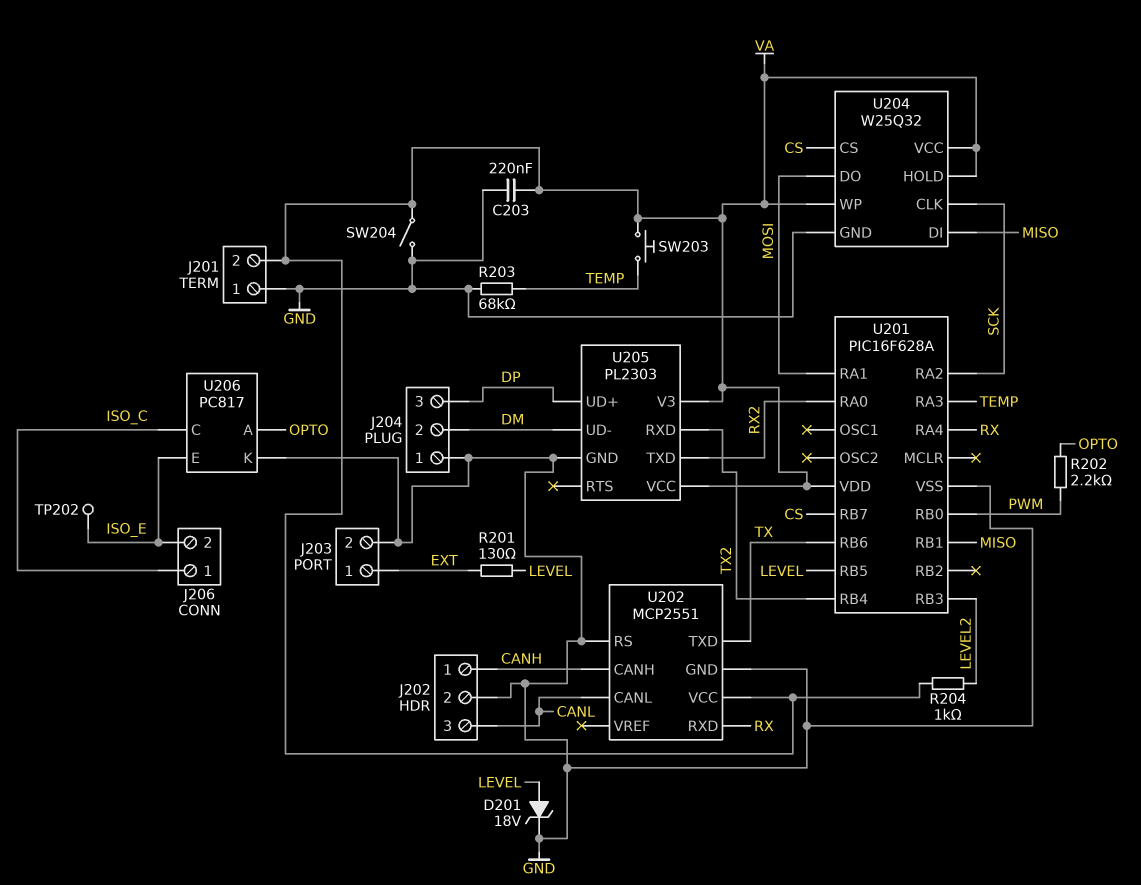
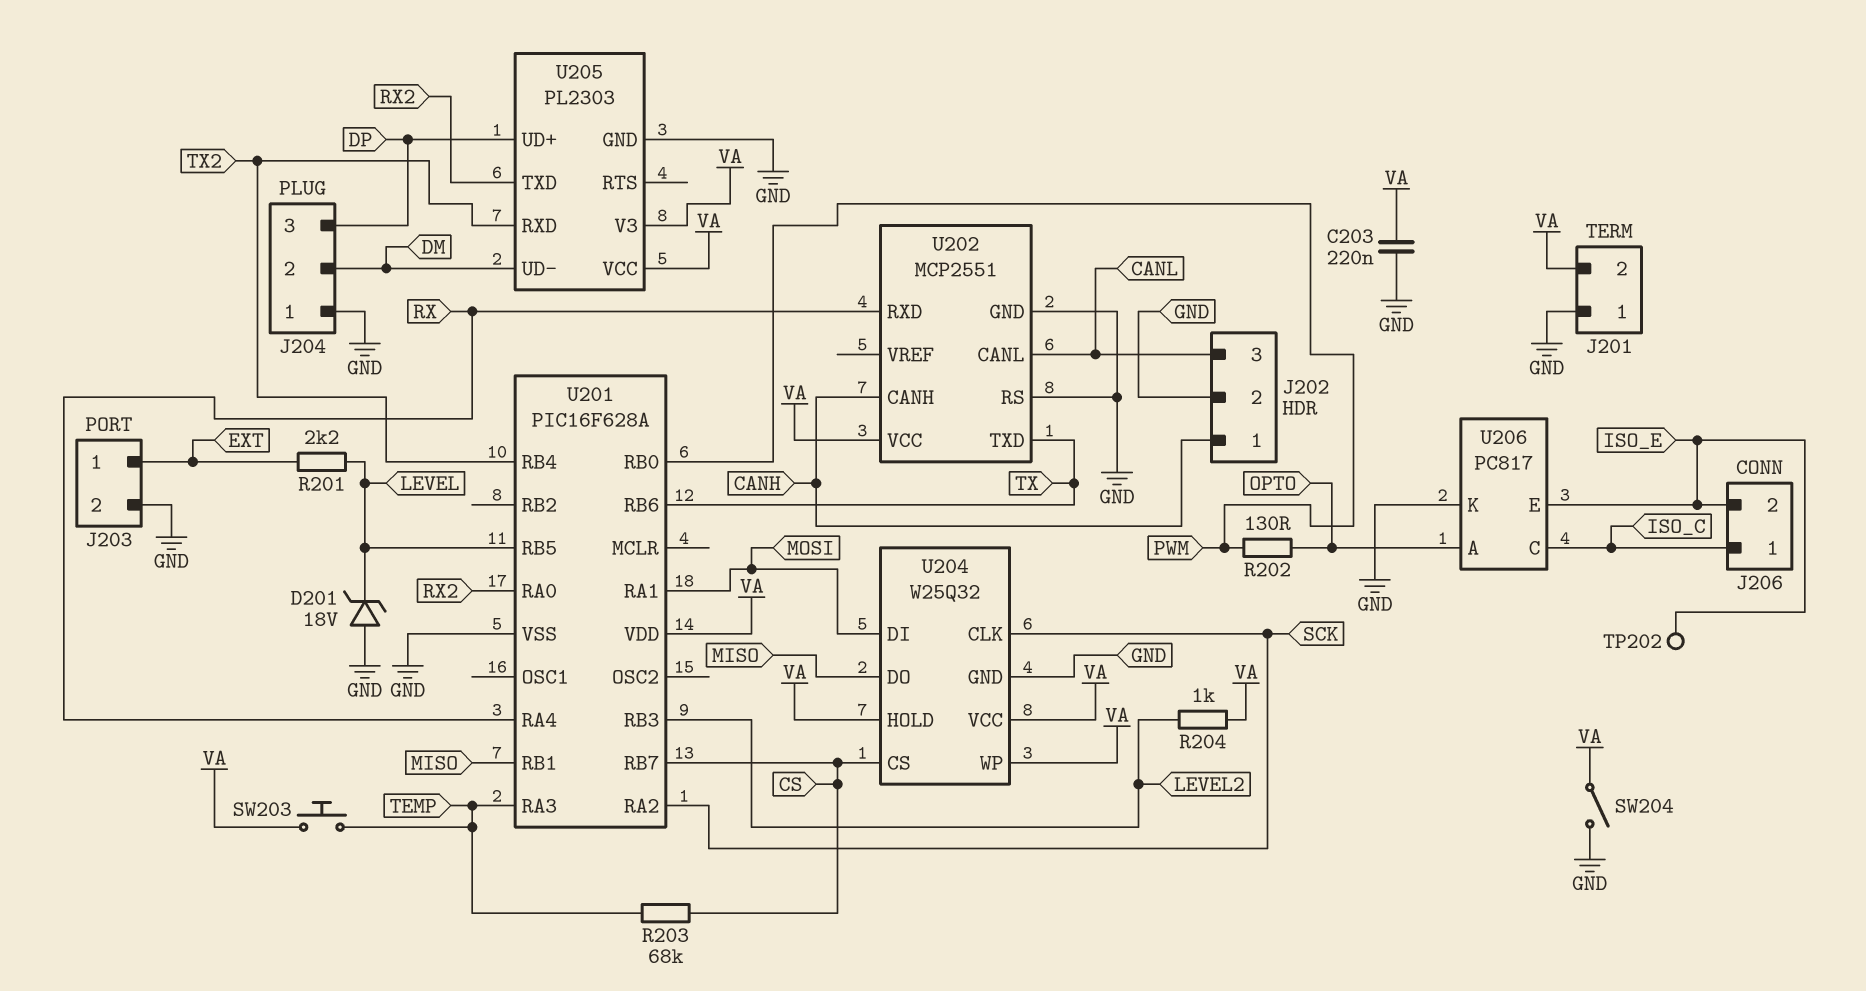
D201: zener 18V (A LEVEL, K GND) -> zener 18V (A GND, K LEVEL)
R201: 130 (EXT, LEVEL) -> 2.2k (EXT, LEVEL)
R202: 2.2k (OPTO, PWM) -> 130 (OPTO, PWM)
R203: 68k (GND, TEMP) -> 68k (CS, TEMP)
U204 pin DI: MISO -> MOSI
U204 pin DO: MOSI -> MISO

